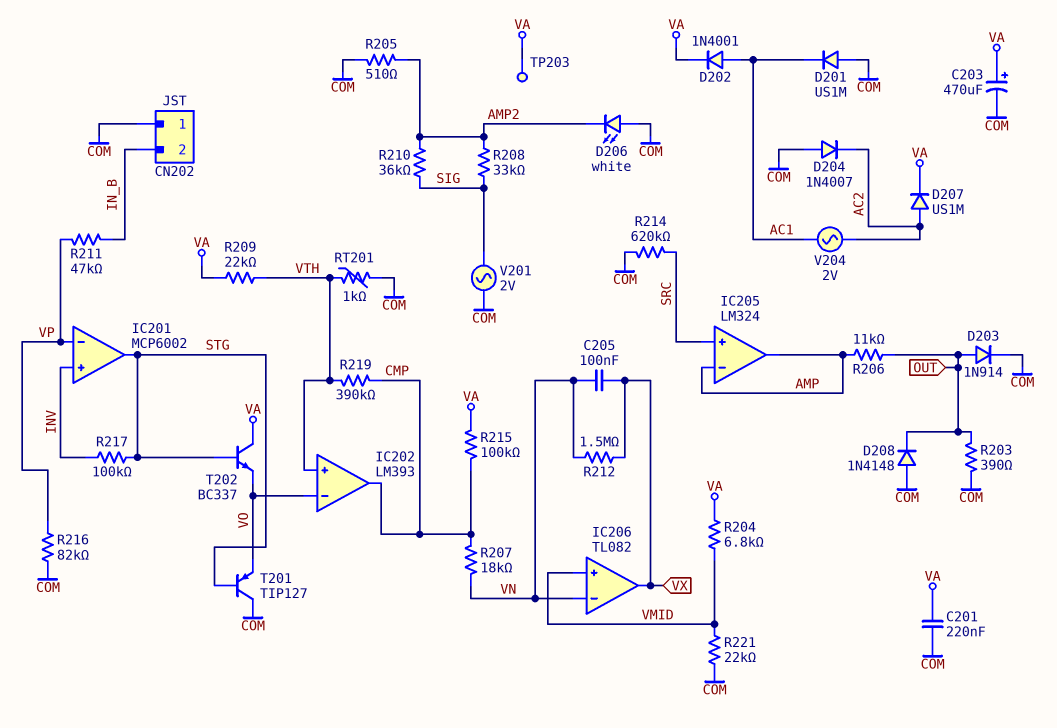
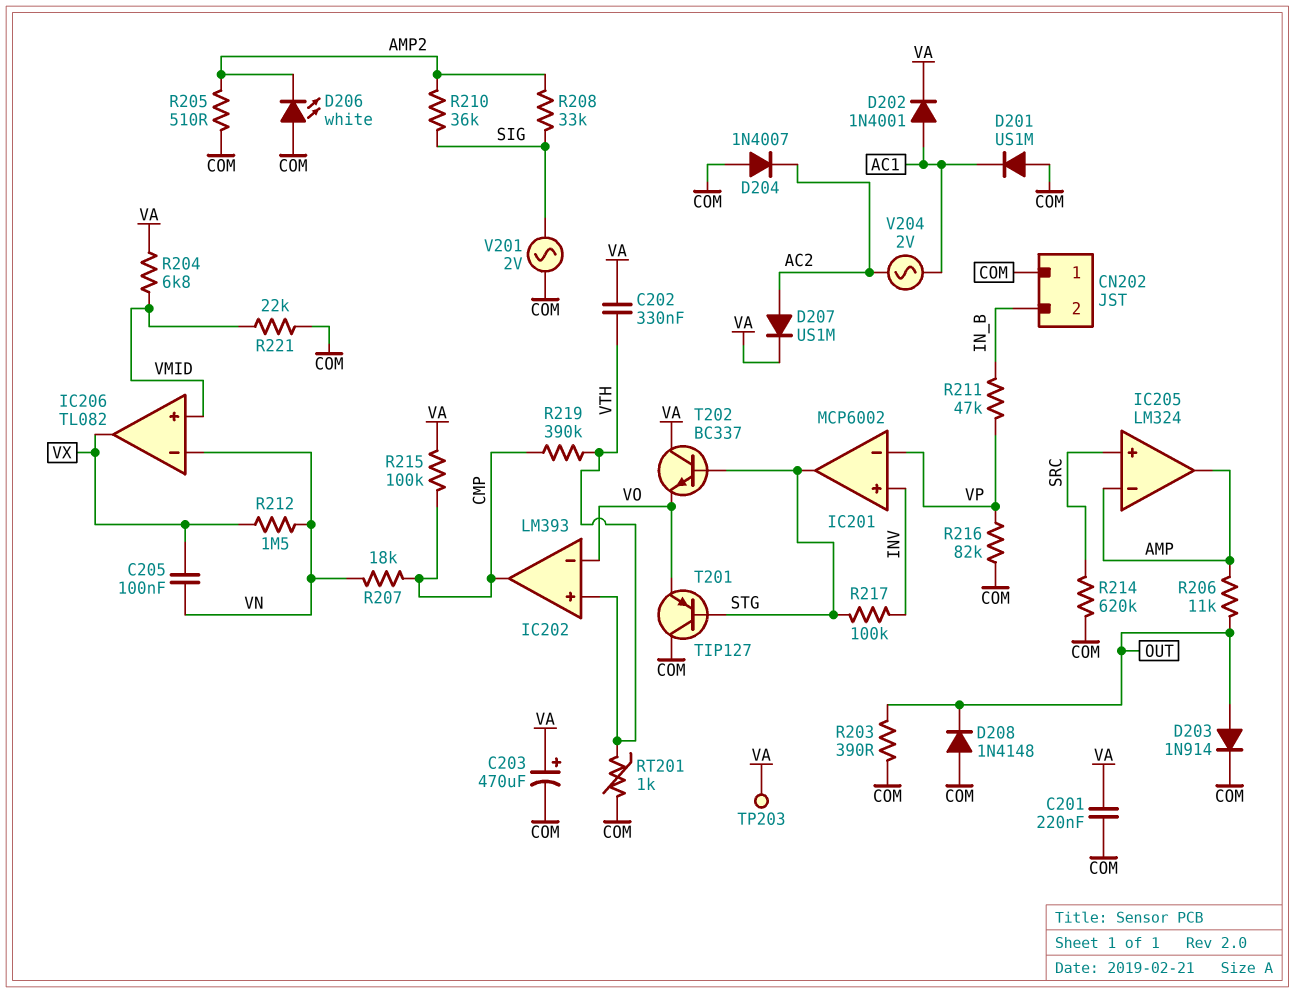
C202: none -> 330nF (VA, VTH)
R209: 22k (VA, VTH) -> none

